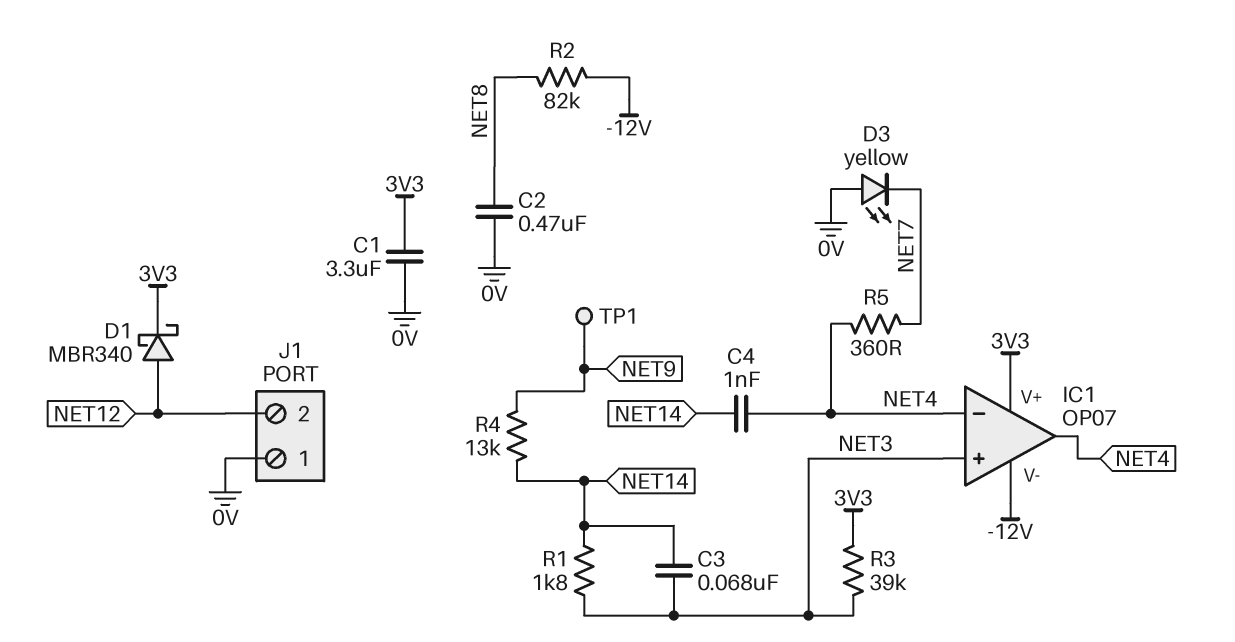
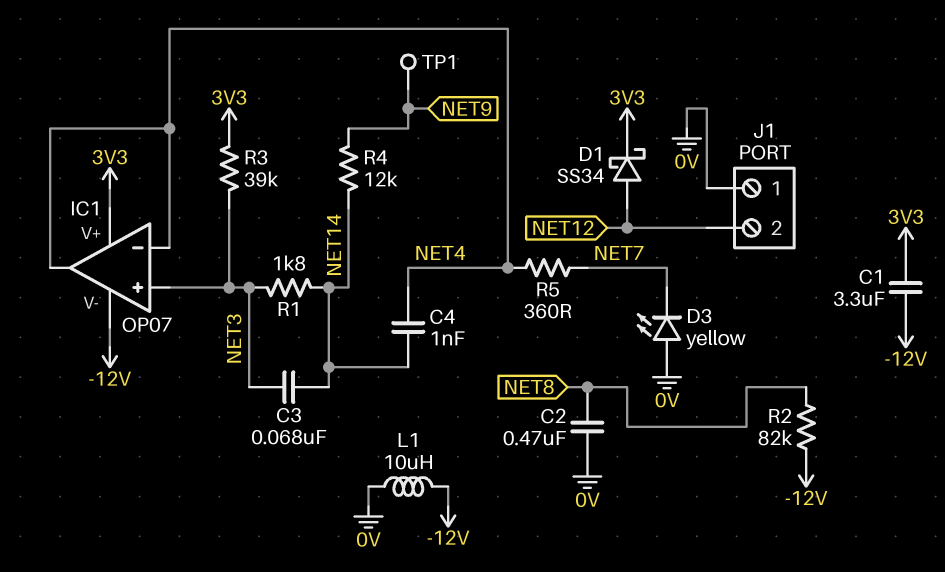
C1: 3.3uF (0V, 3V3) -> 3.3uF (-12V, 3V3)
D1: schottky MBR340 (A NET12, K 3V3) -> schottky SS34 (A NET12, K 3V3)
L1: none -> 10uH (-12V, 0V)
R4: 13k (NET9, NET14) -> 12k (NET9, NET14)

